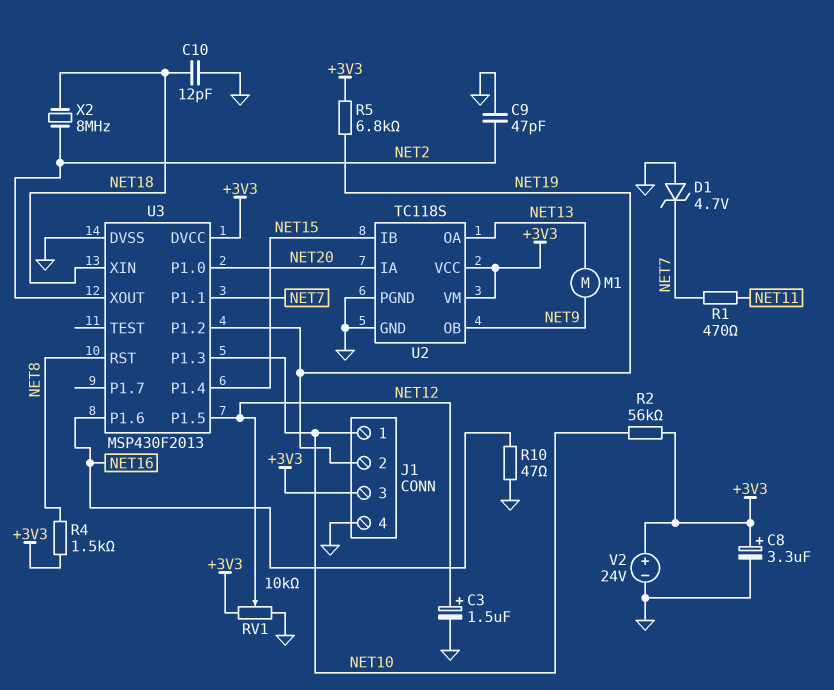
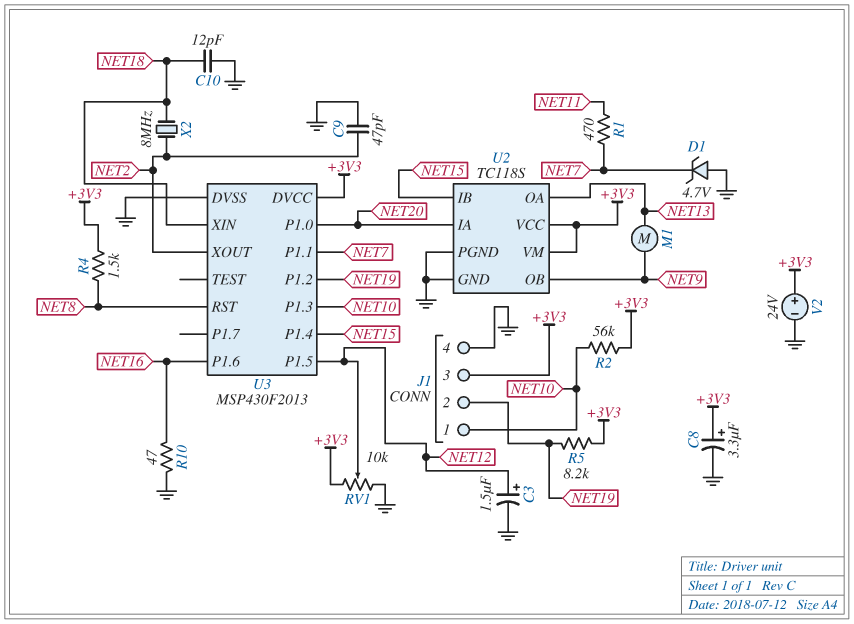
R5: 6.8k (+3V3, NET19) -> 8.2k (+3V3, NET19)

